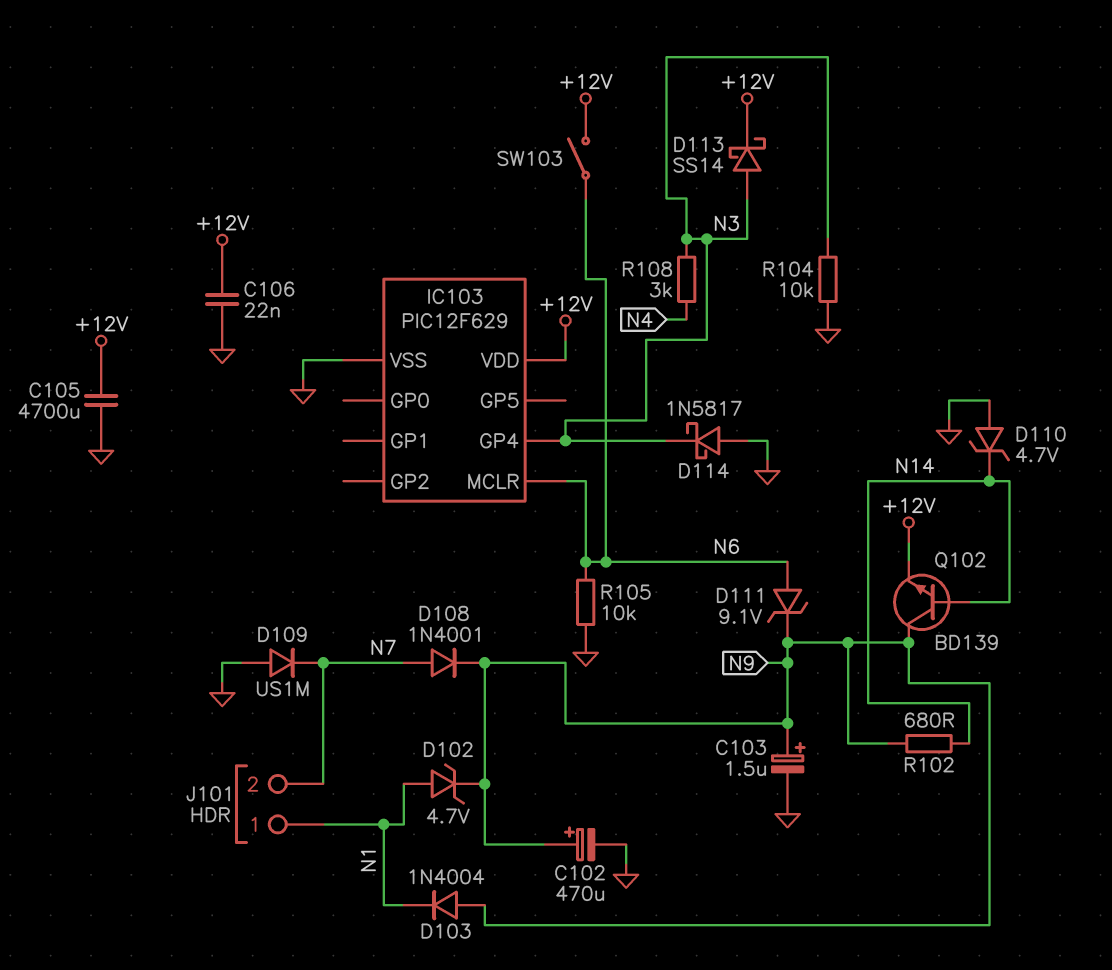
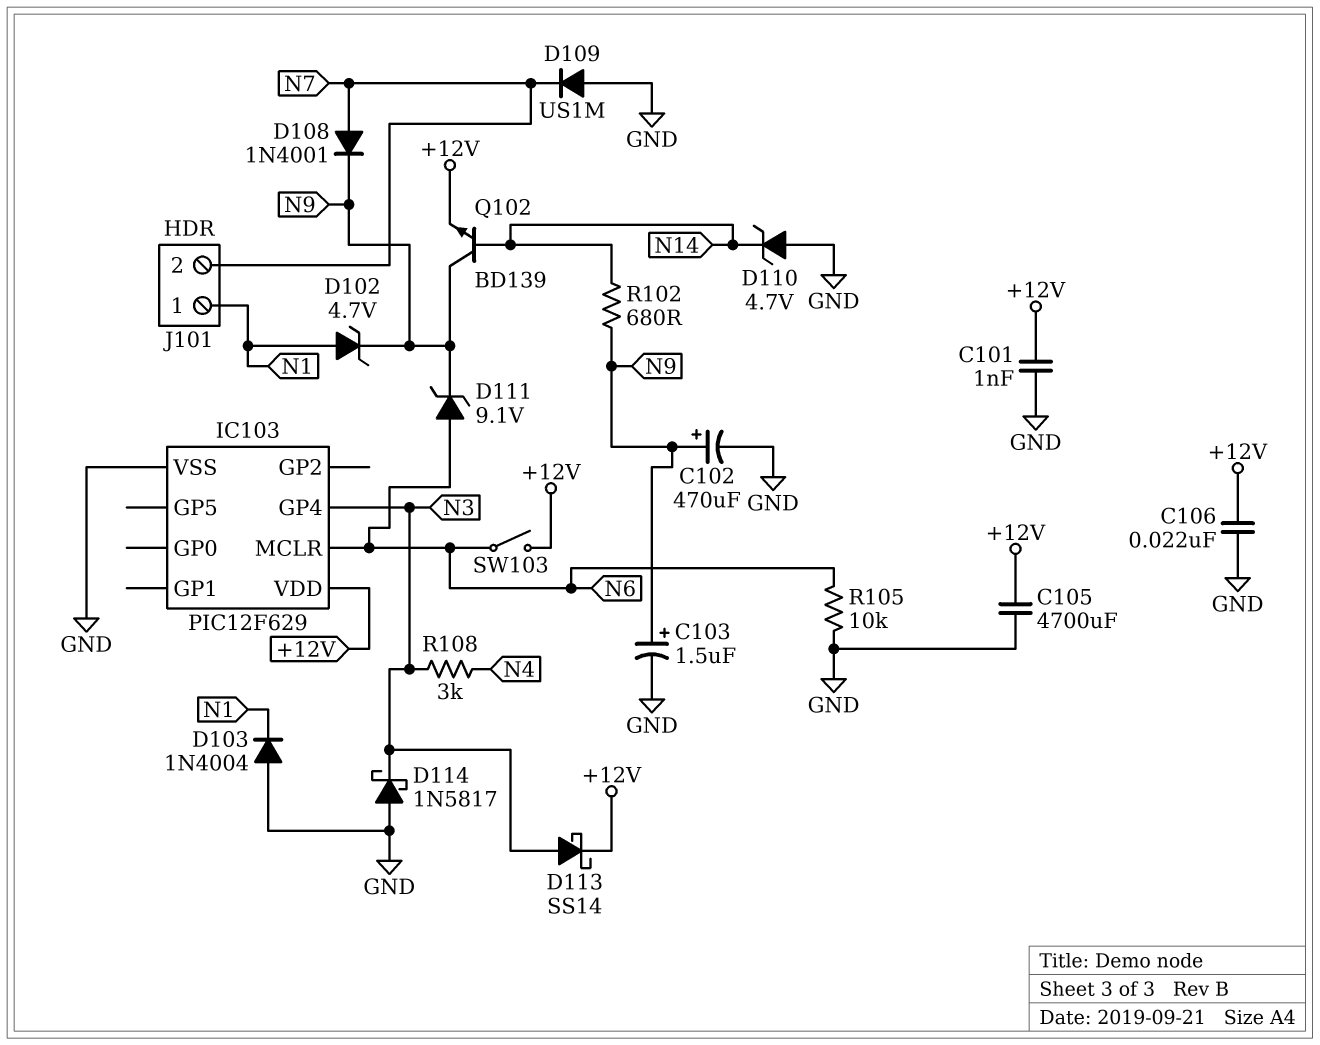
C101: none -> 1nF (+12V, GND)
D103: diode 1N4004 (A N9, K N1) -> diode 1N4004 (A GND, K N1)
R104: 10k (GND, N3) -> none

